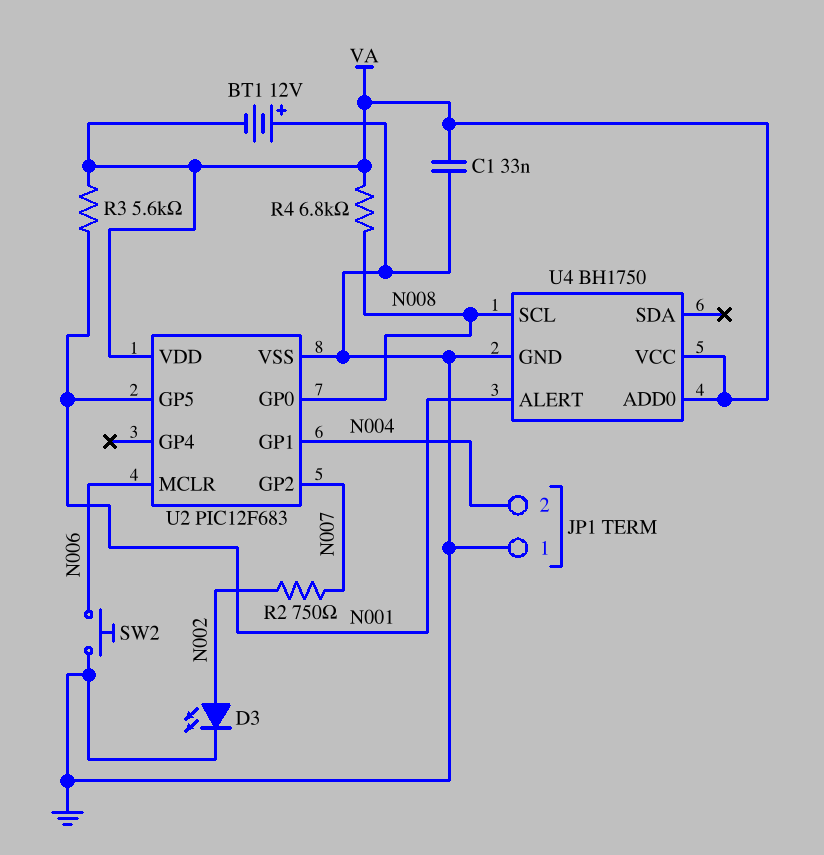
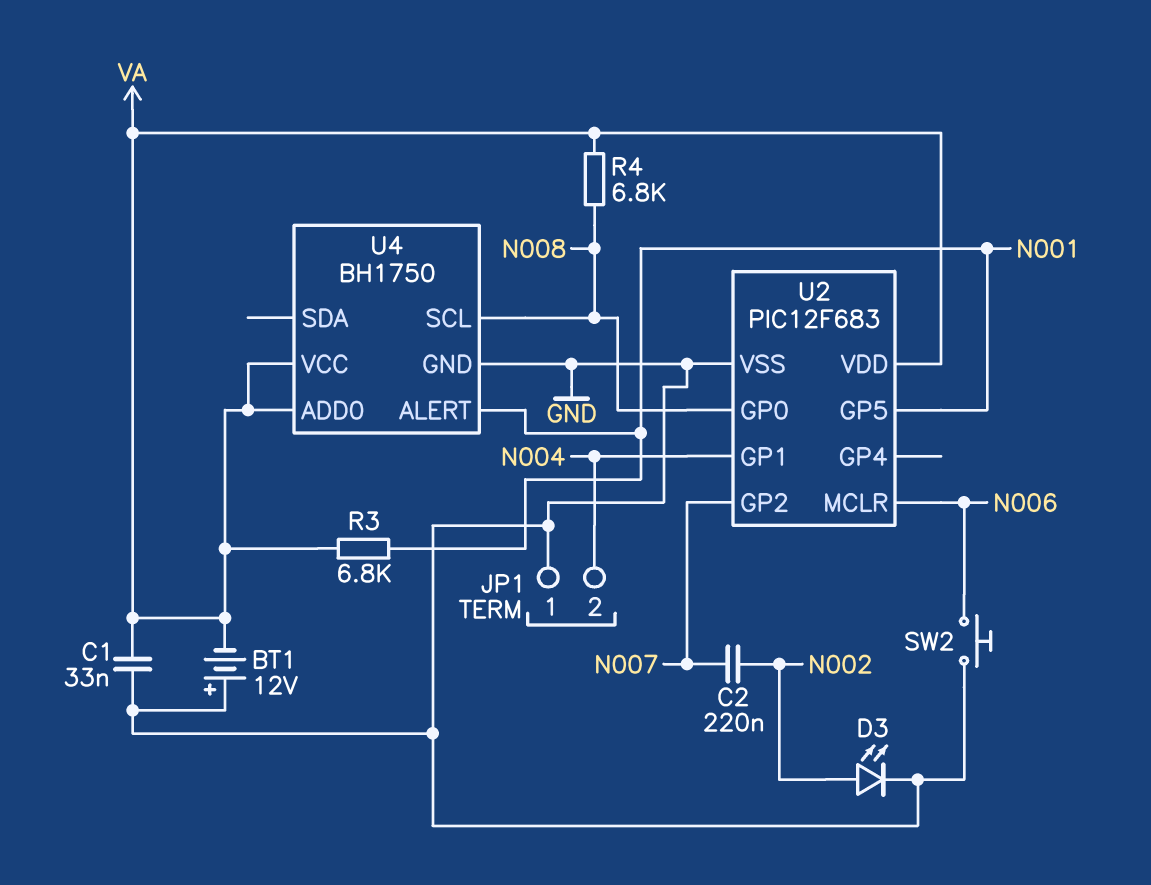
C2: none -> 220nF (N002, N007)
R2: 750 (N002, N007) -> none
R3: 5.6k (N001, VA) -> 6.8k (N001, VA)

